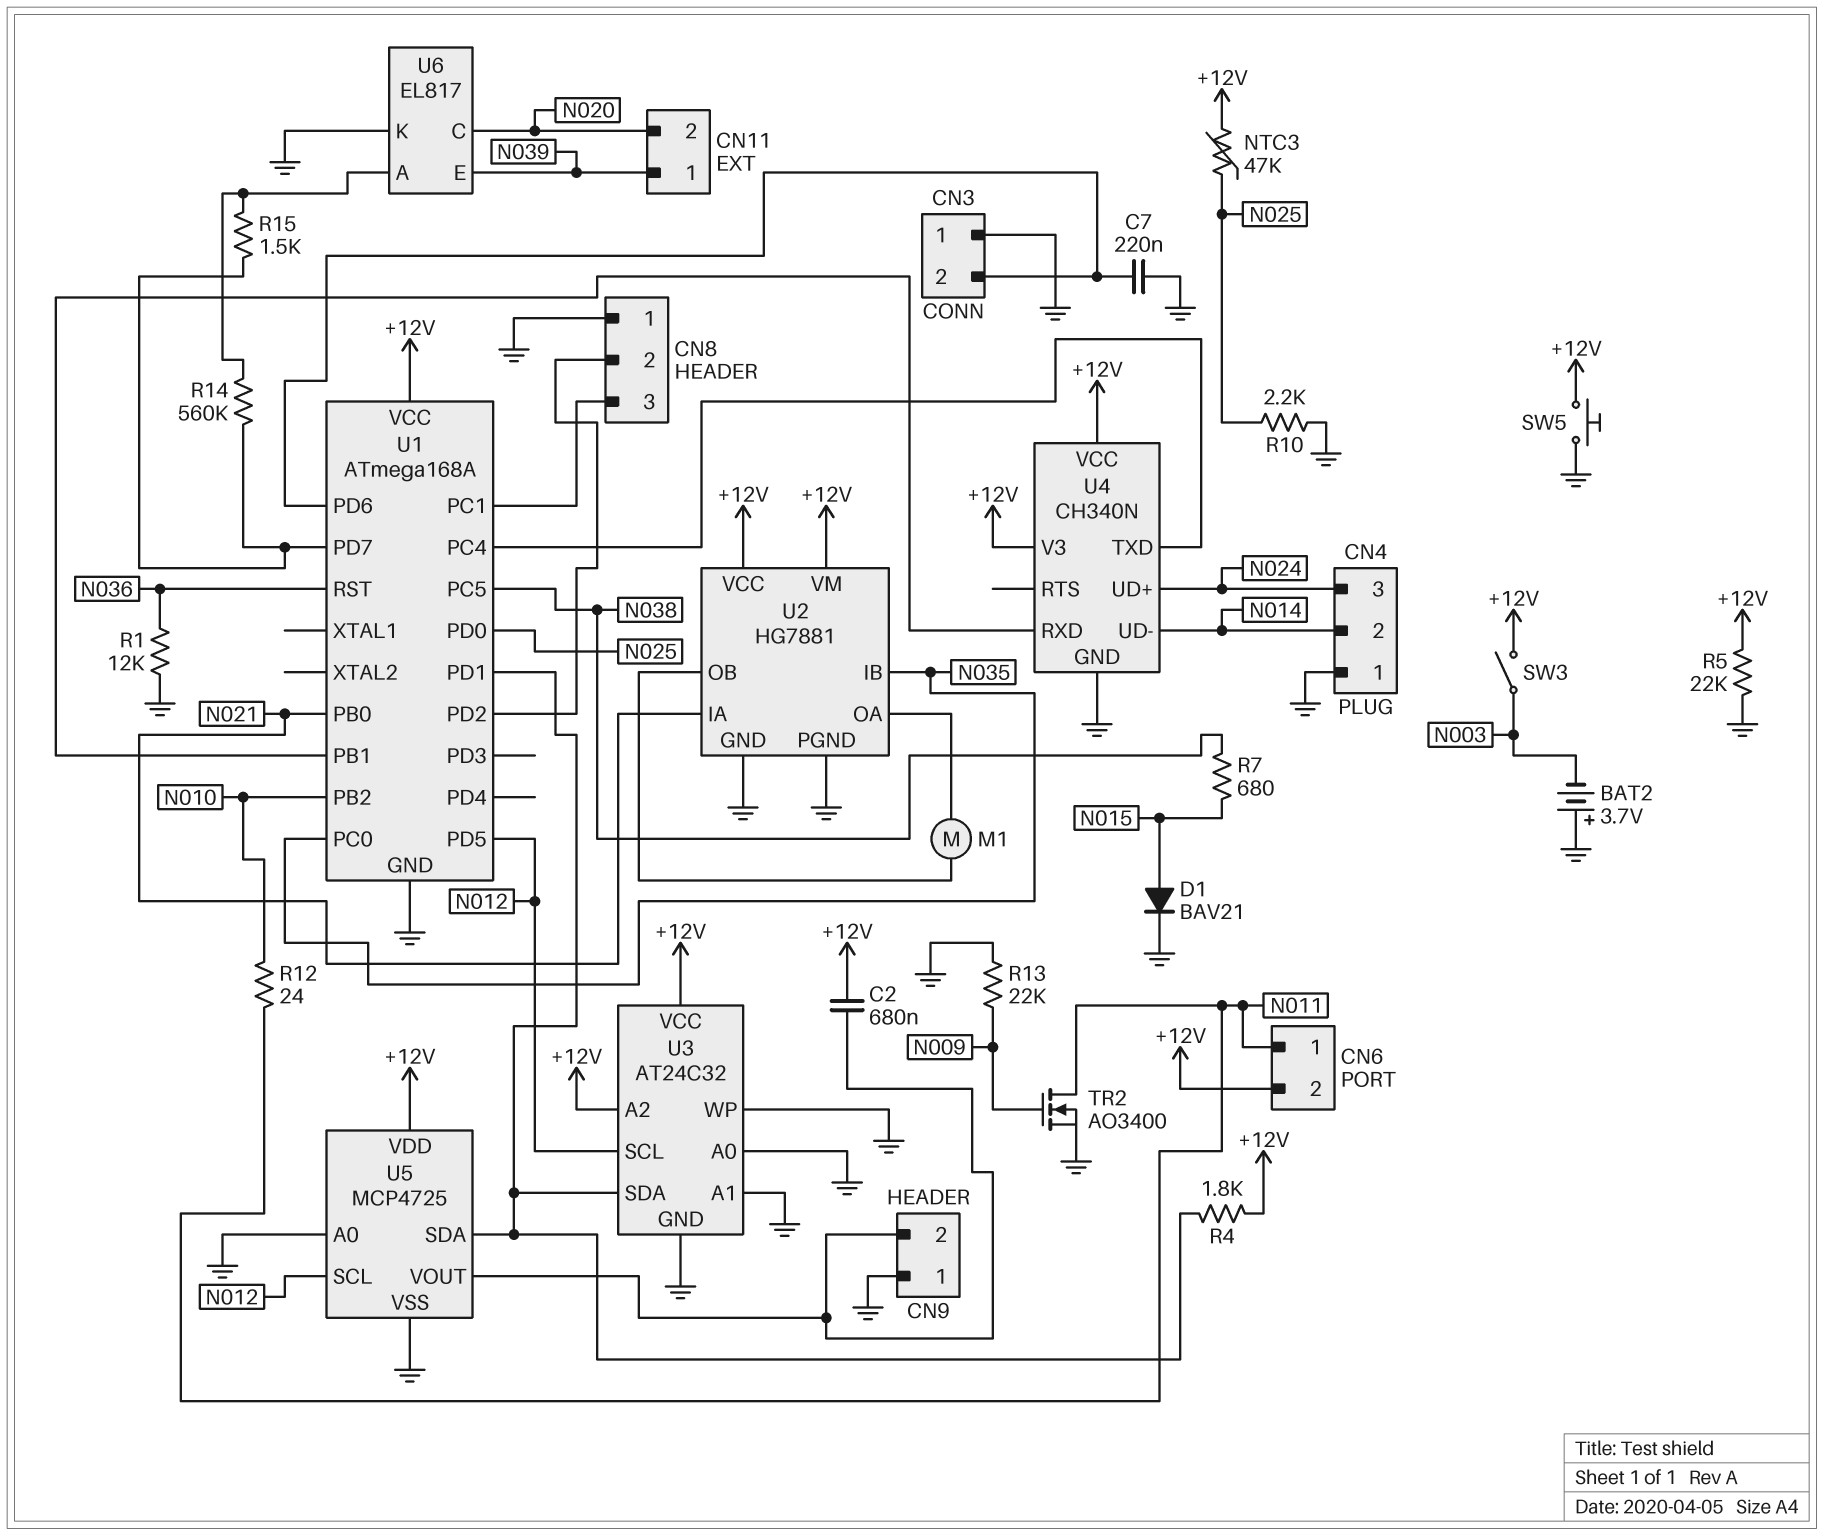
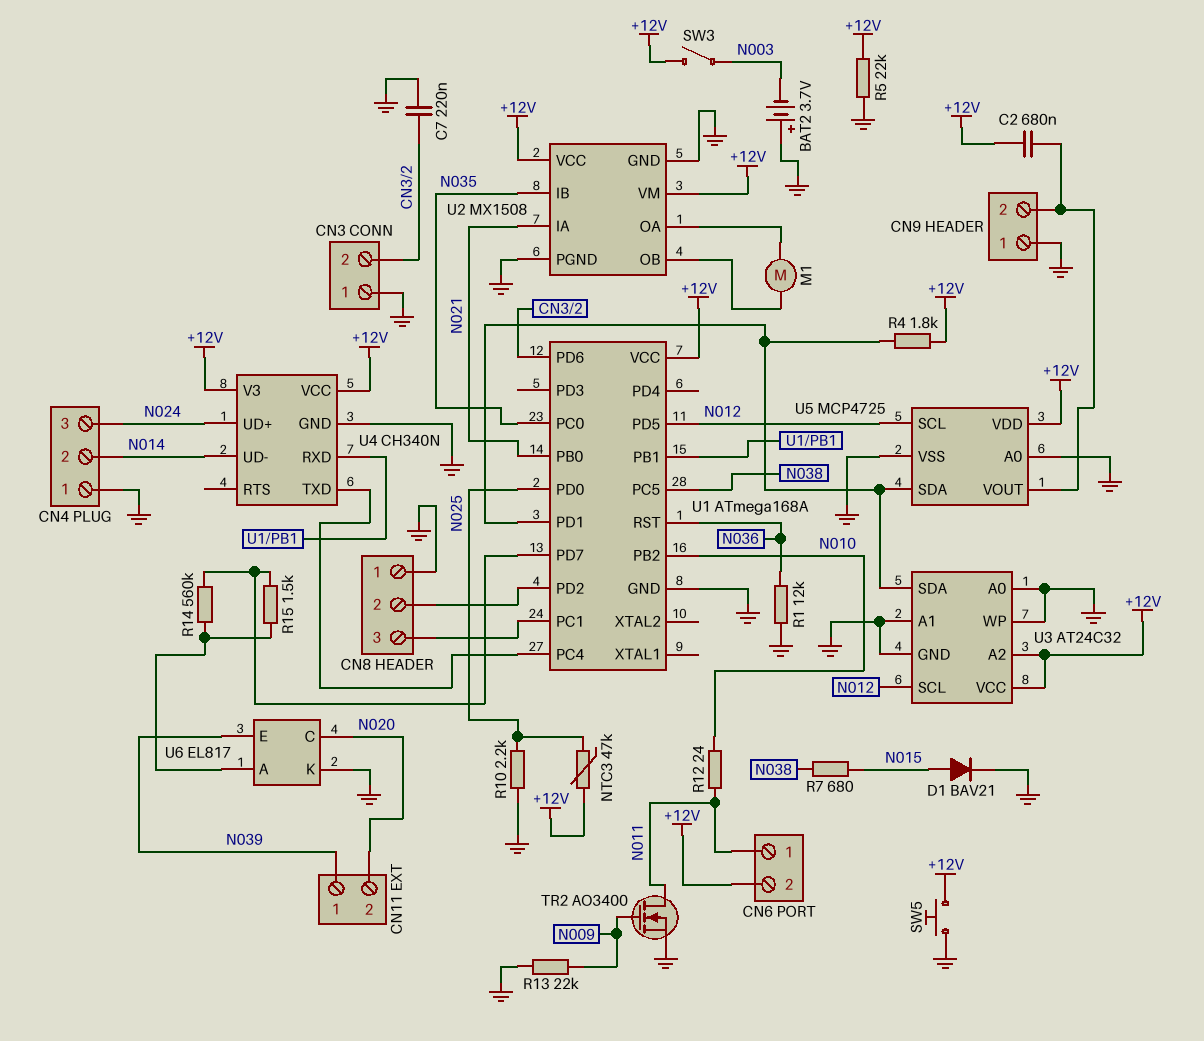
U2: HG7881 -> MX1508

